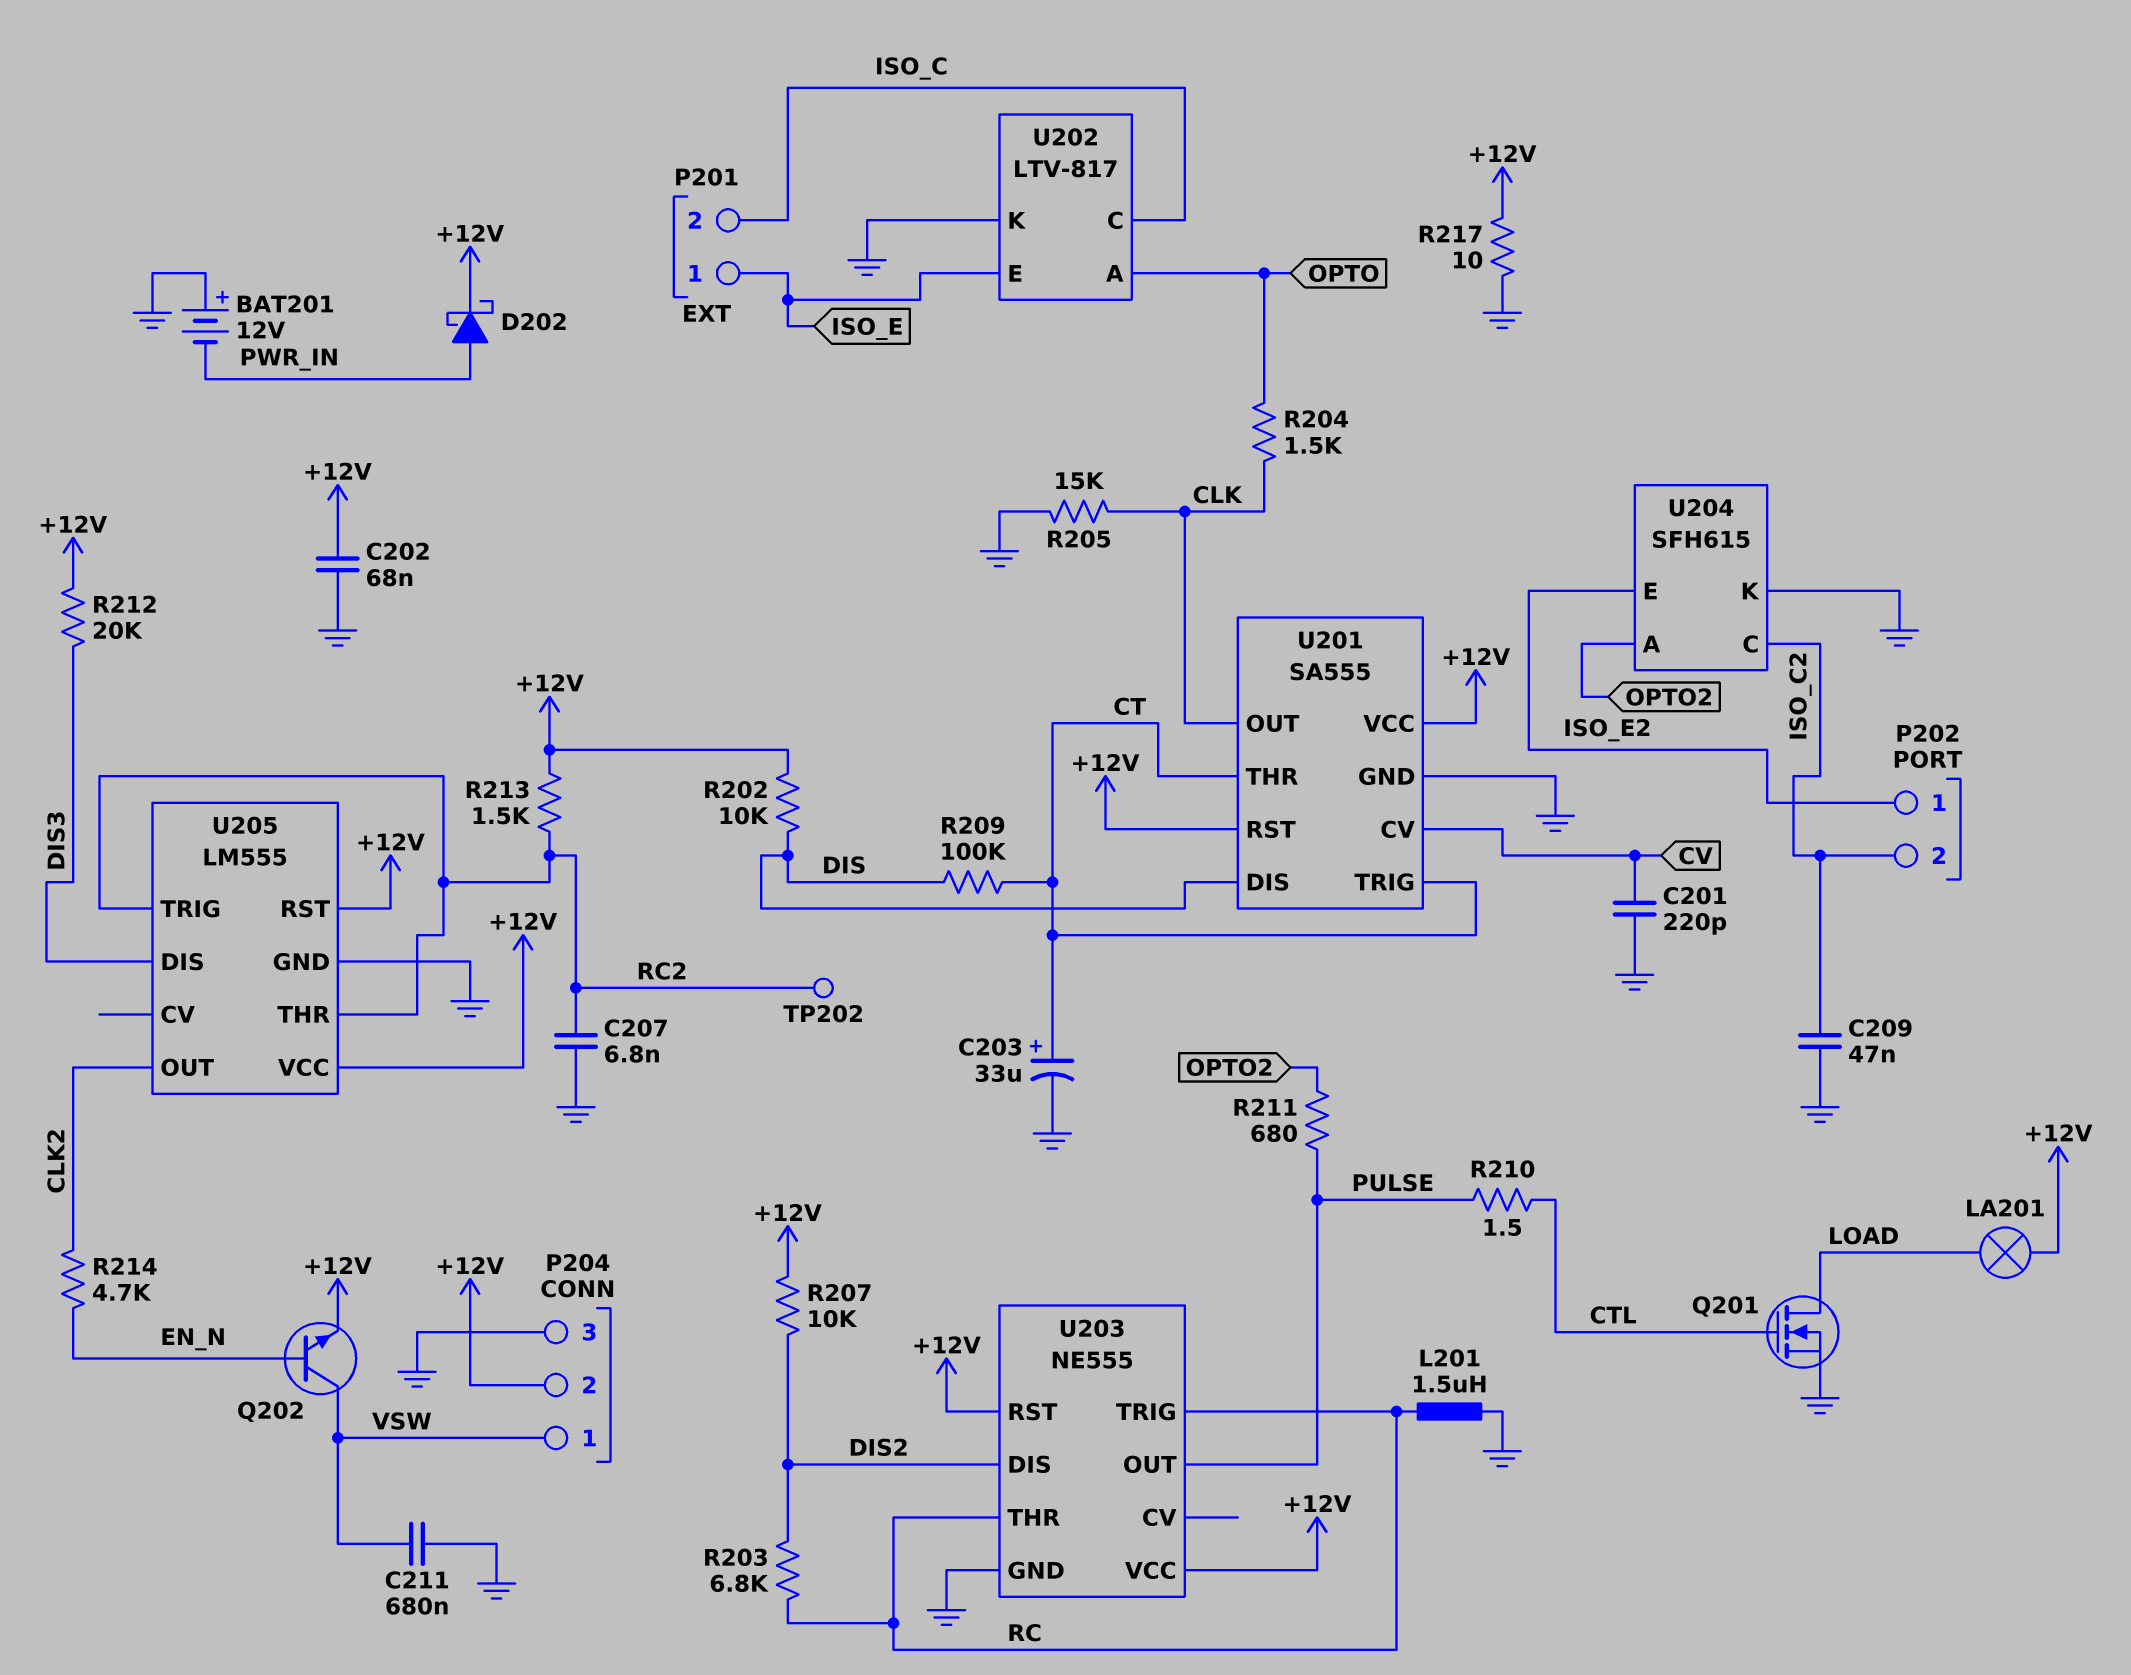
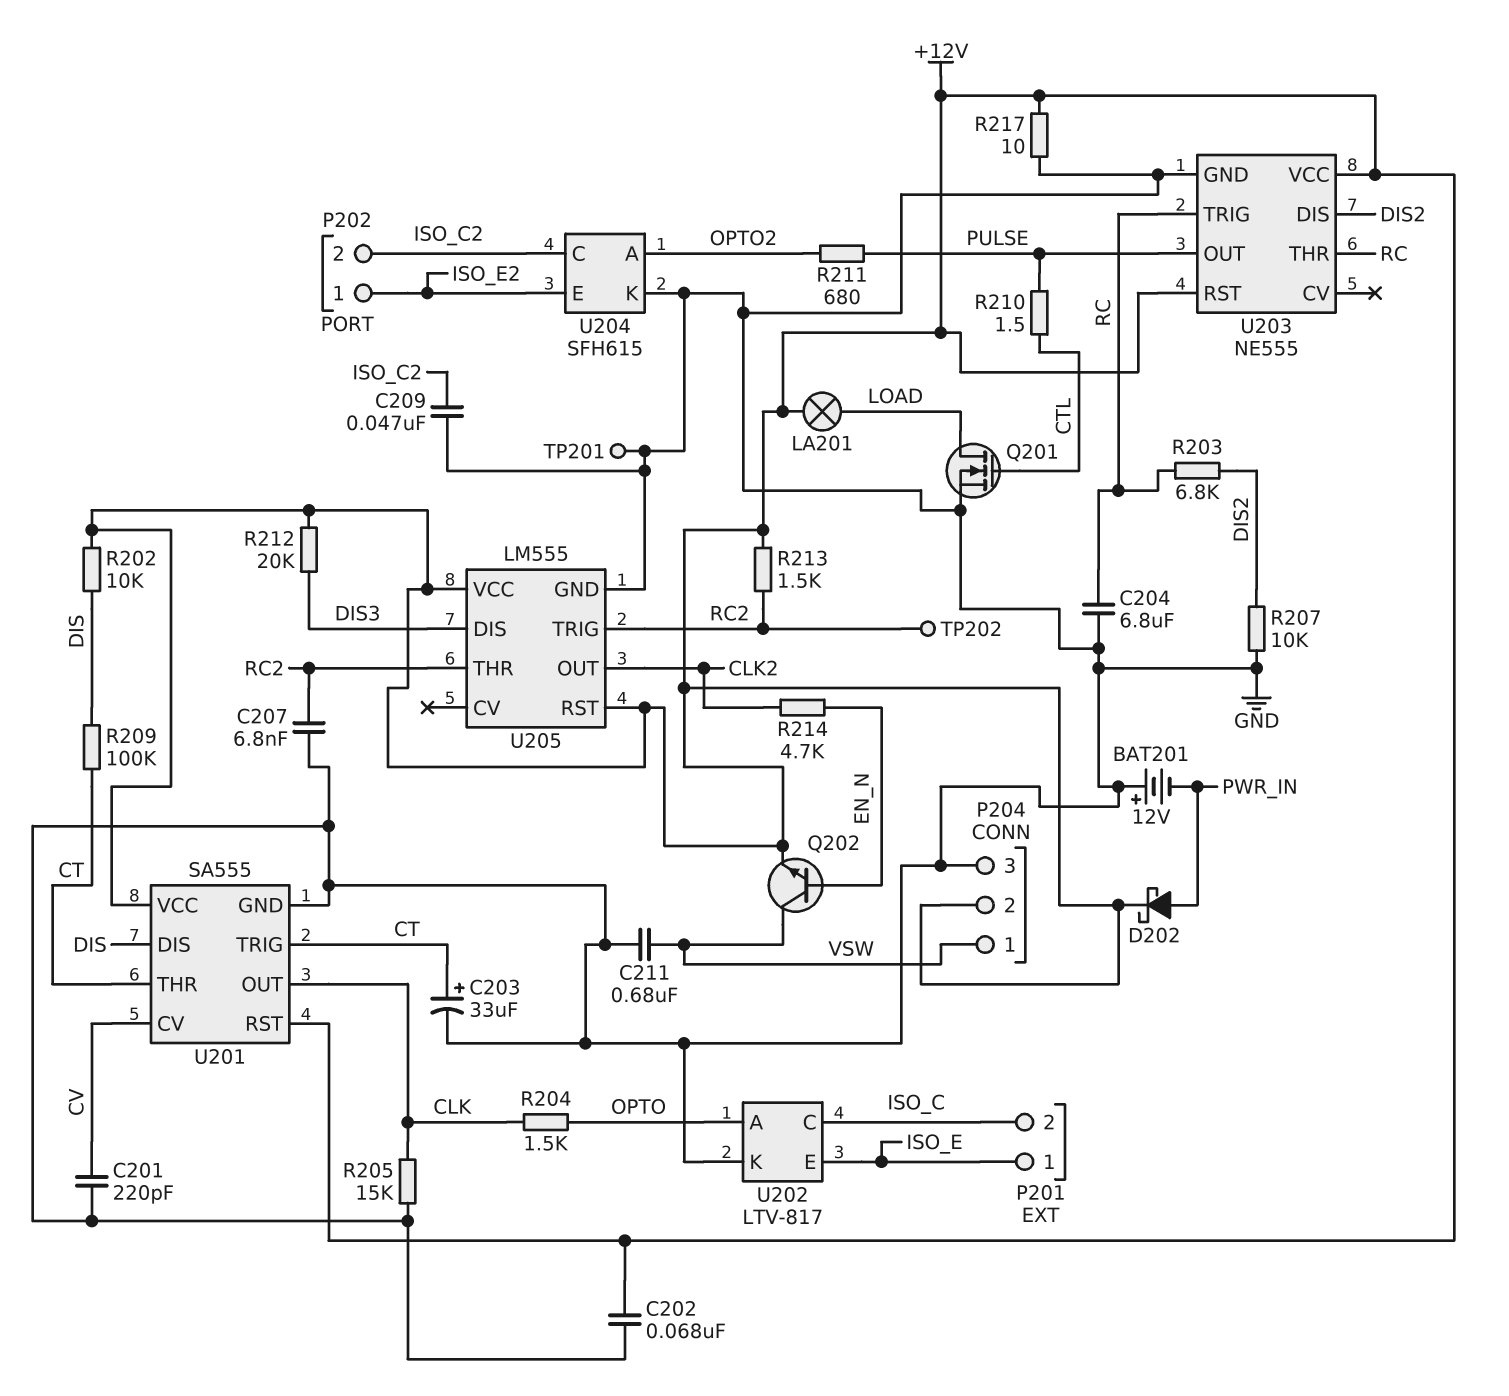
C204: none -> 6.8uF (GND, RC)
L201: 1.5uH (GND, RC) -> none
R207: 10k (+12V, DIS2) -> 10k (DIS2, GND)
TP201: none -> test point (GND)

